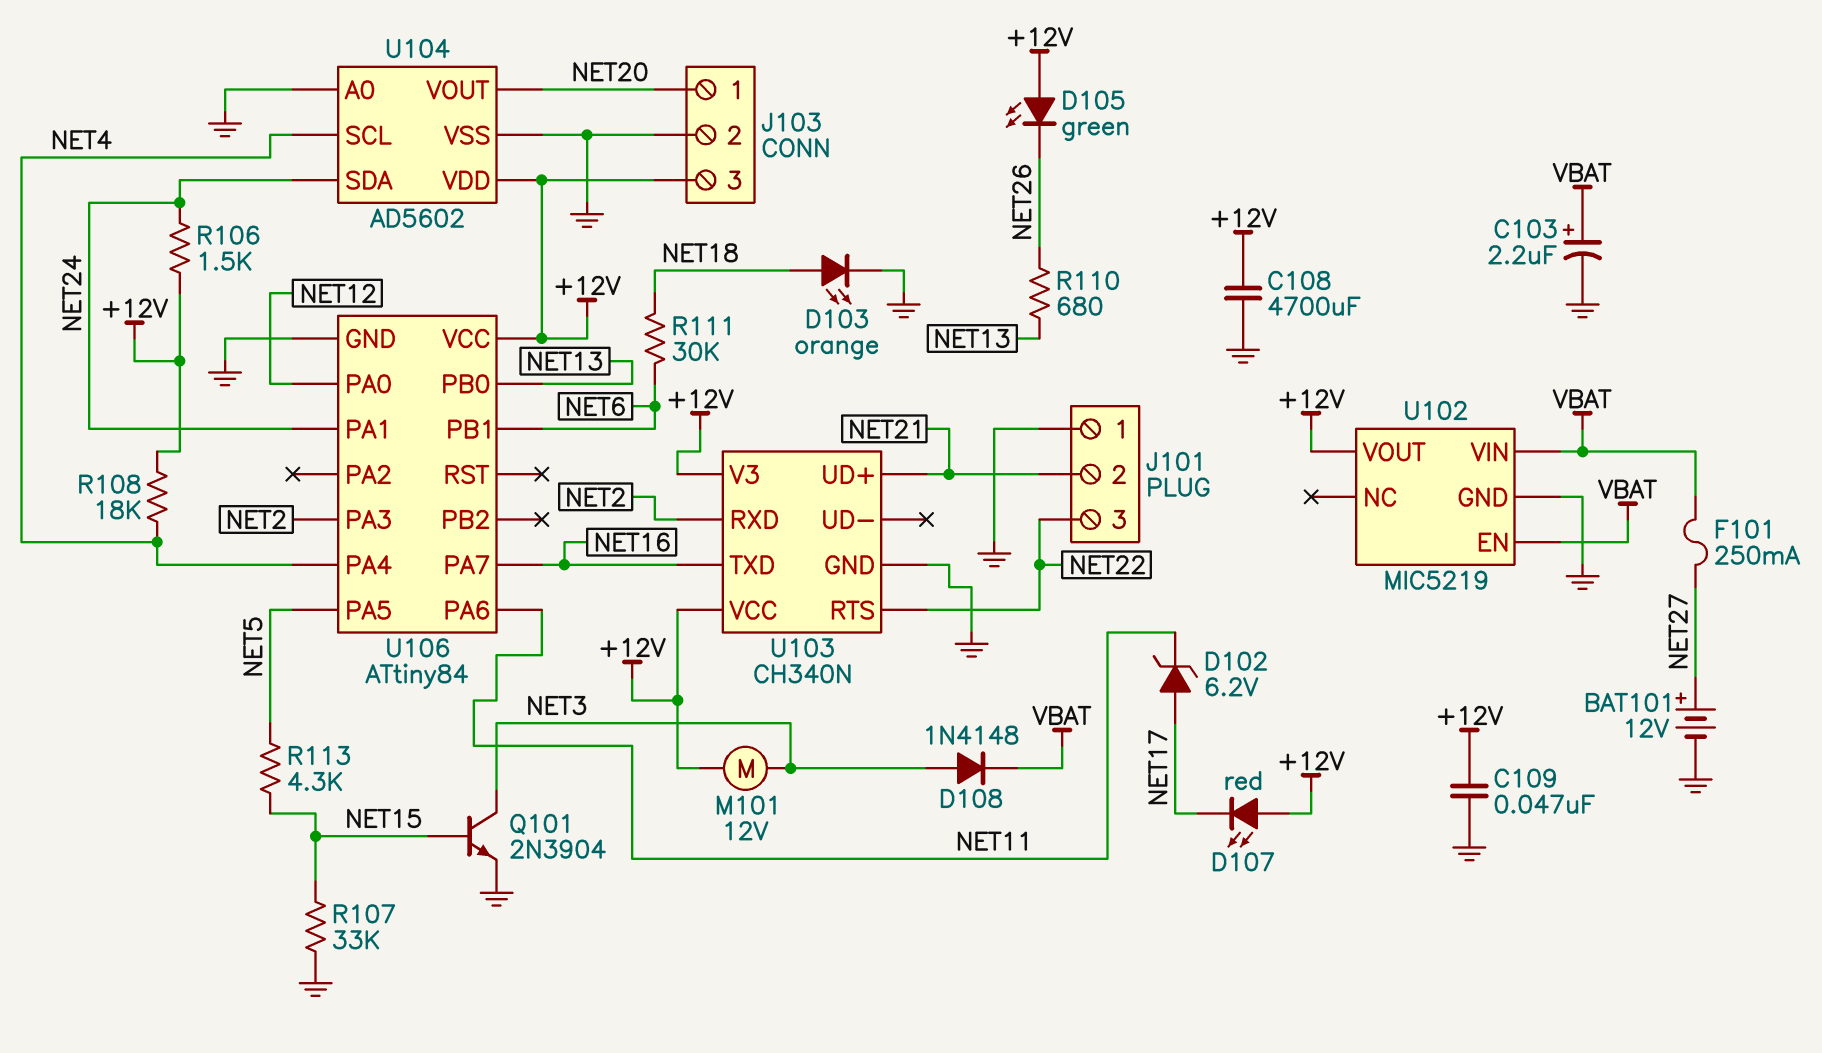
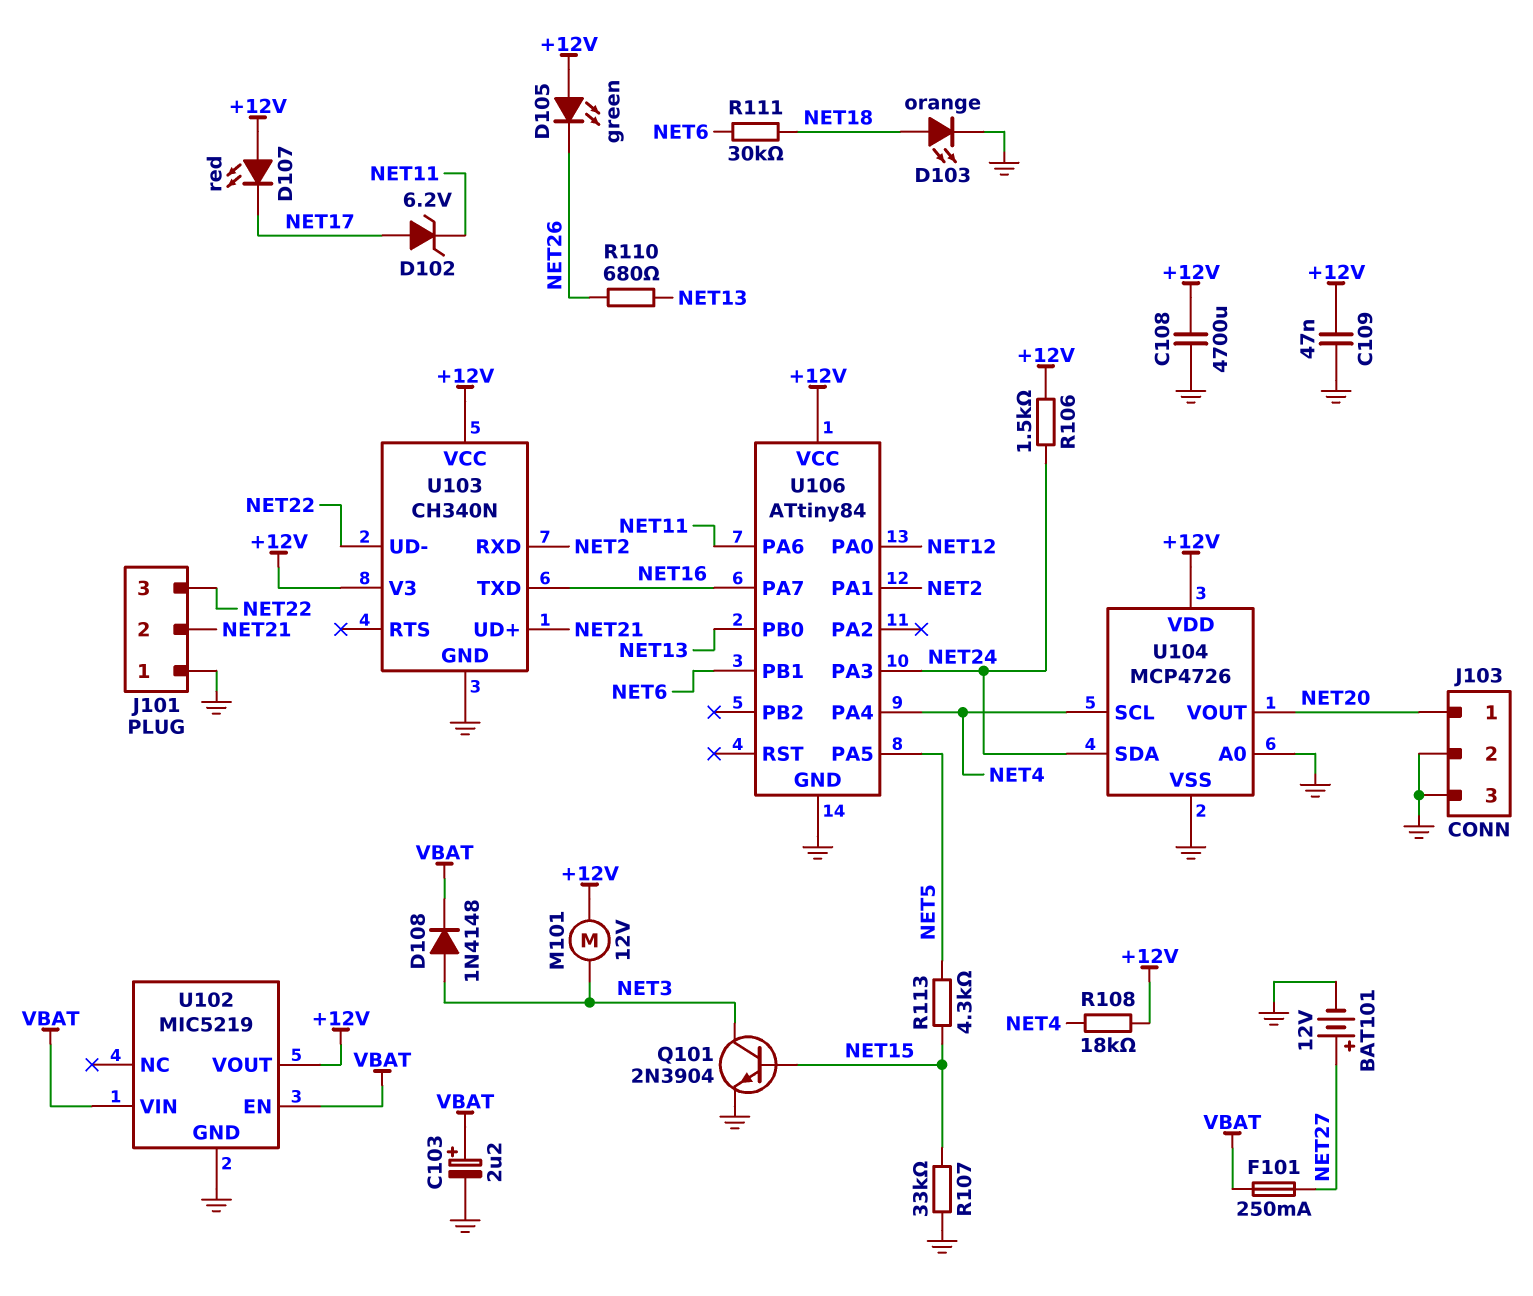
J103 pin 3: +12V -> GND
U103 pin RTS: NET22 -> none
U103 pin UD-: none -> NET22
U104: AD5602 -> MCP4726
U106 pin PA1: NET24 -> NET2
U106 pin PA3: NET2 -> NET24

